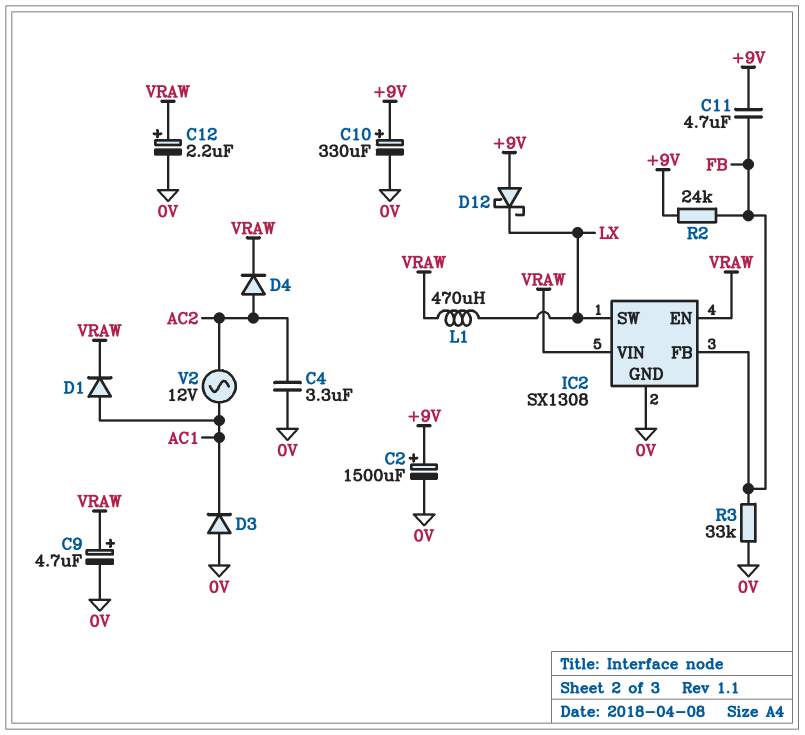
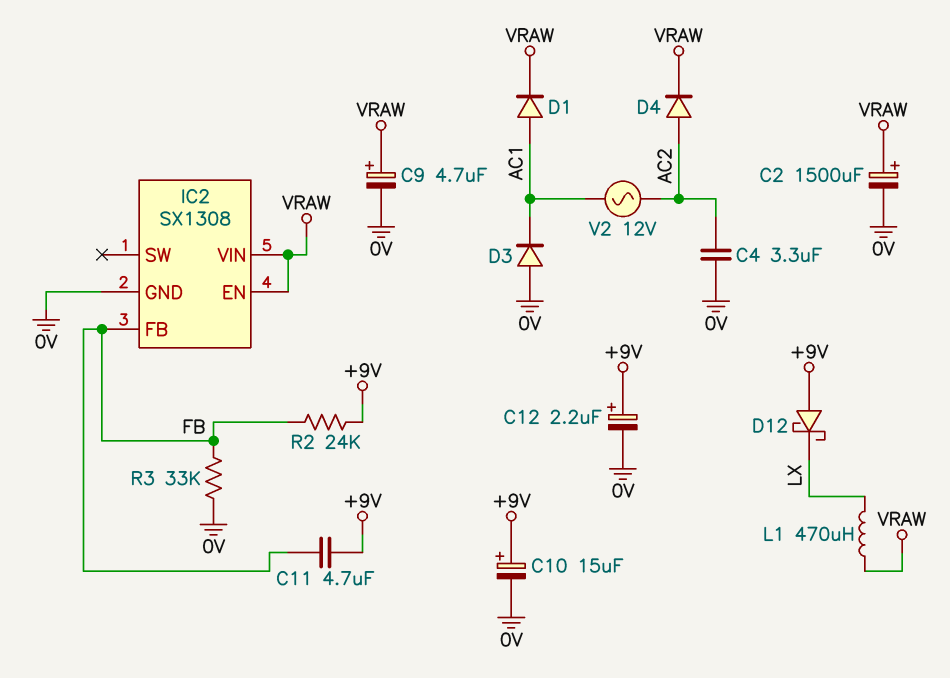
C2: 1500uF (plus +9V, minus 0V) -> 1500uF (plus VRAW, minus 0V)
C10: 330uF (plus +9V, minus 0V) -> 15uF (plus +9V, minus 0V)
C12: 2.2uF (plus VRAW, minus 0V) -> 2.2uF (plus +9V, minus 0V)
IC2 pin SW: LX -> none

